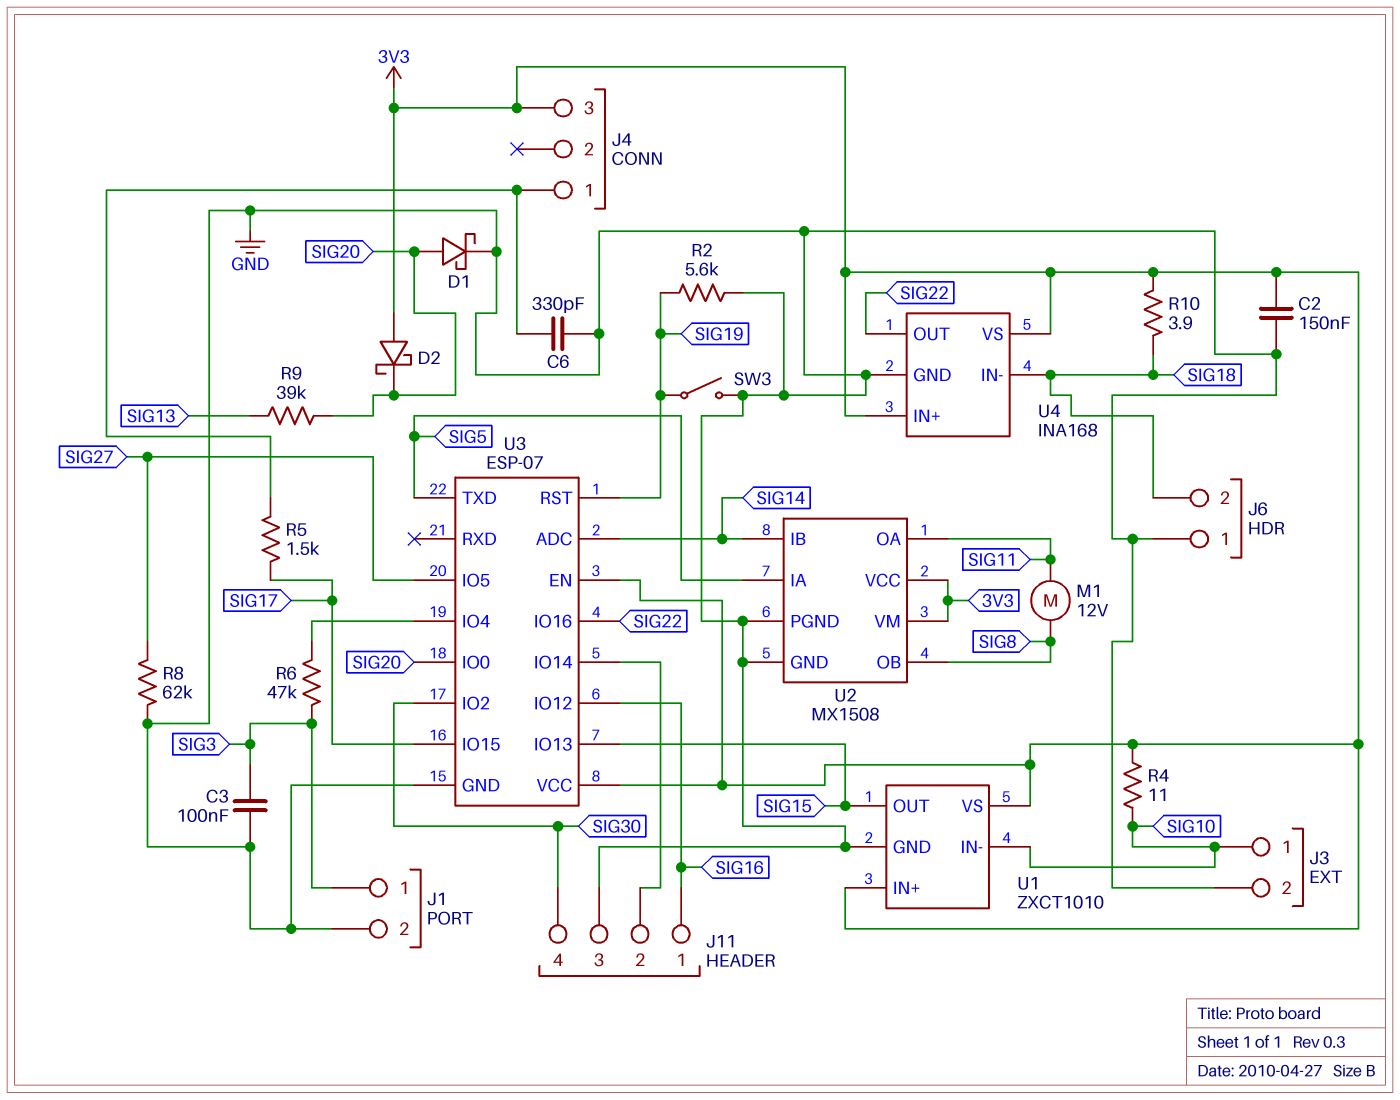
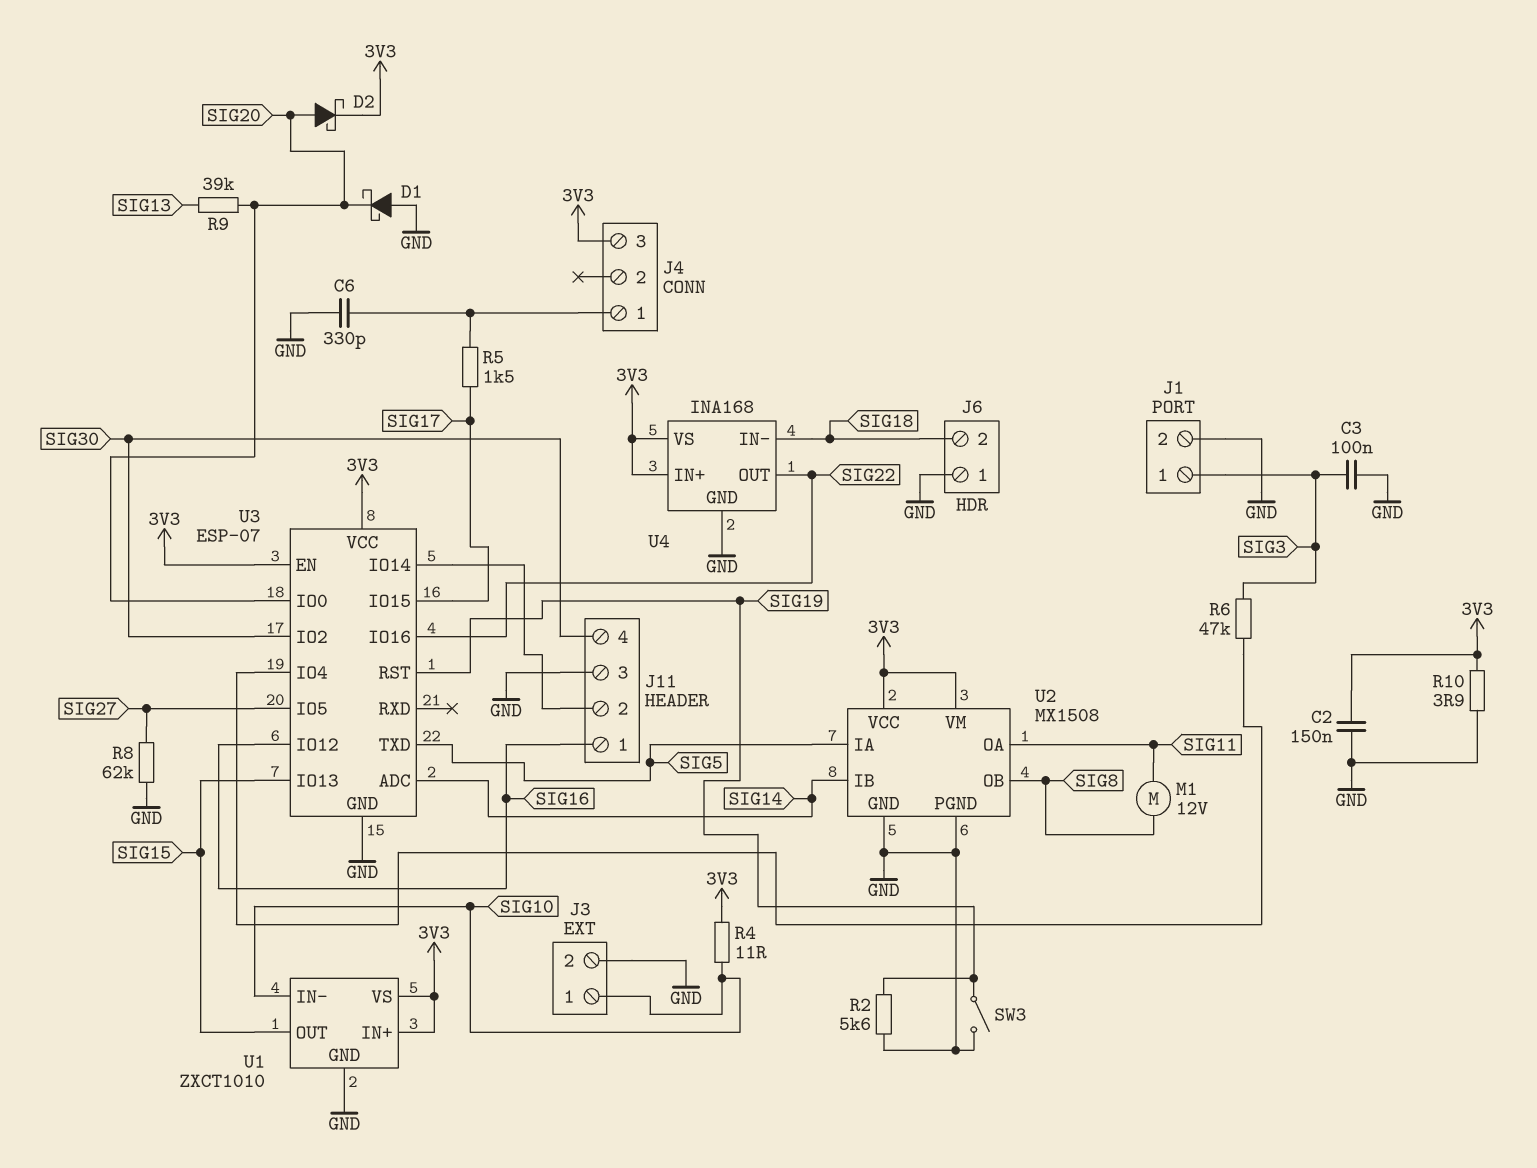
D1: schottky (A SIG20, K GND) -> schottky (A GND, K SIG20)
D2: schottky (A 3V3, K SIG20) -> schottky (A SIG20, K 3V3)
R10: 3.9 (3V3, SIG18) -> 3.9 (3V3, GND)

